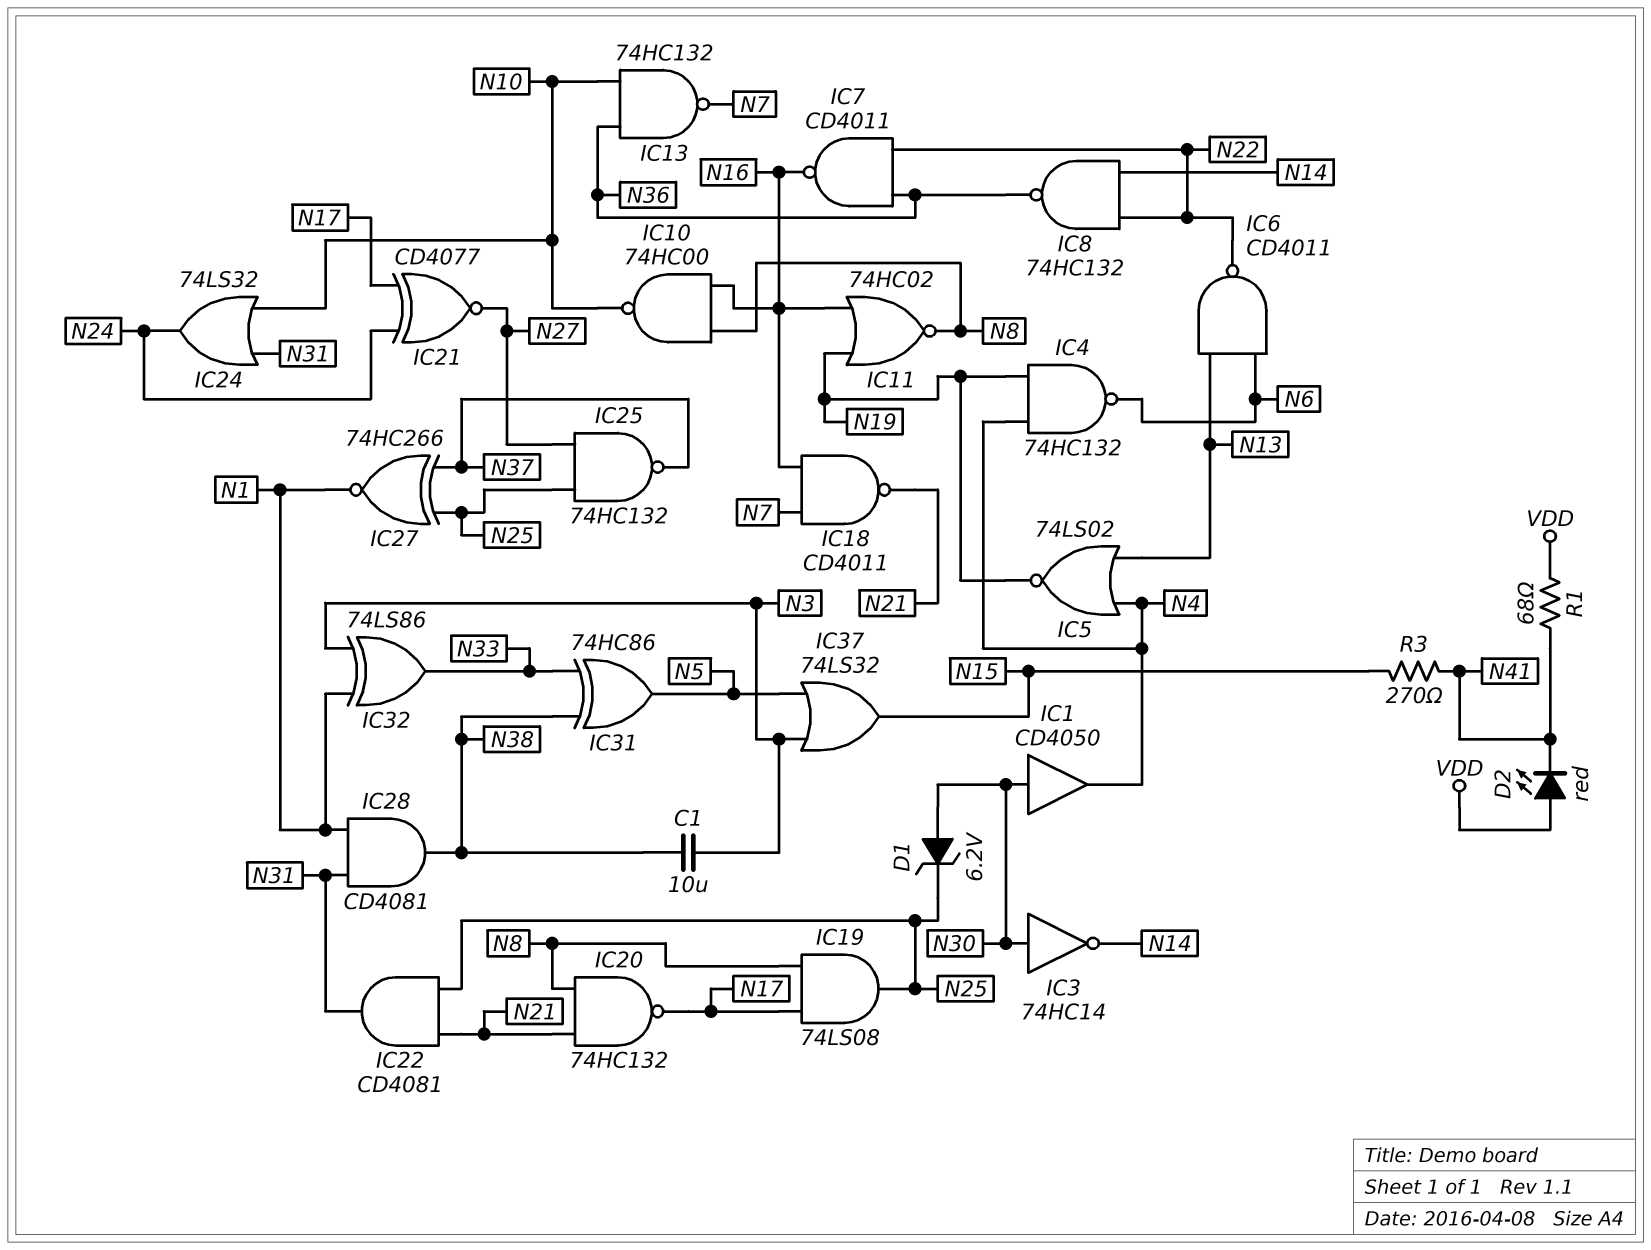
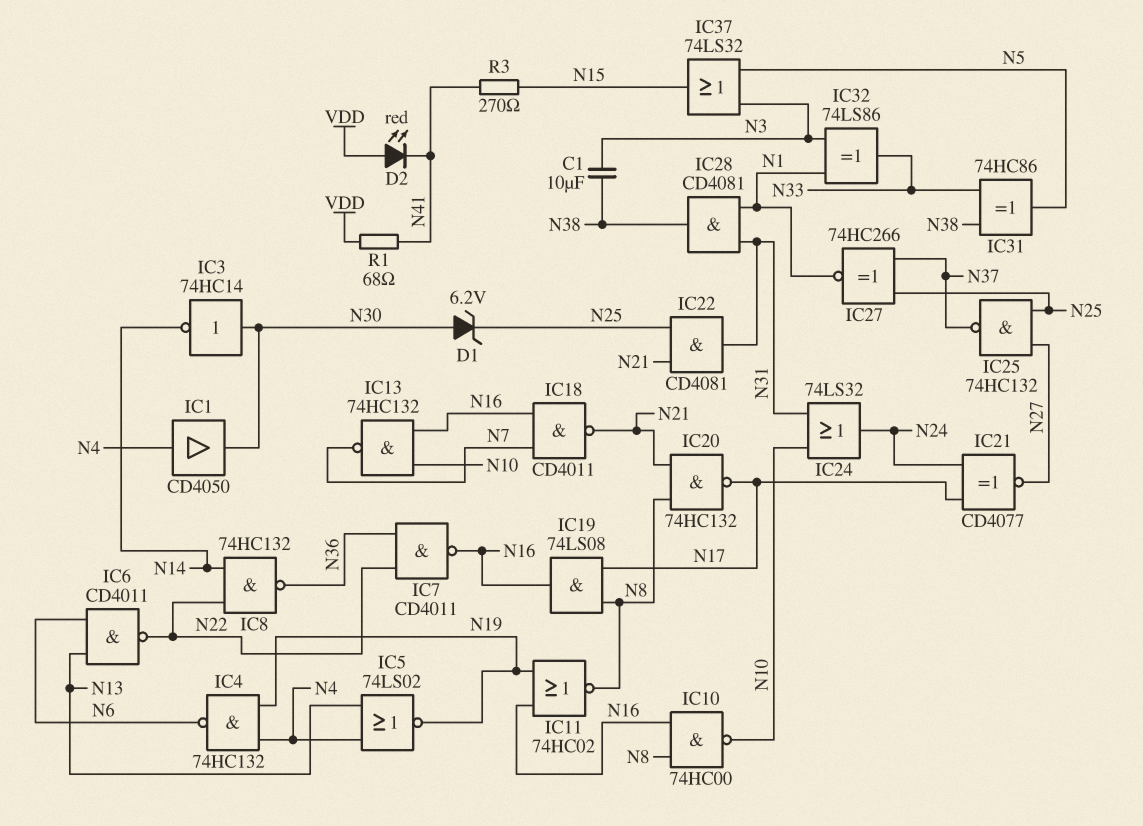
IC1: buffer CD4050 (in N30, out N4) -> buffer CD4050 (in N4, out N30)
IC13: NAND 74HC132 (in N10, in N36, out N7) -> NAND 74HC132 (in N10, in N16, out N7)
IC19: AND 74LS08 (in N8, in N17, out N25) -> AND 74LS08 (in N8, in N17, out N16)

